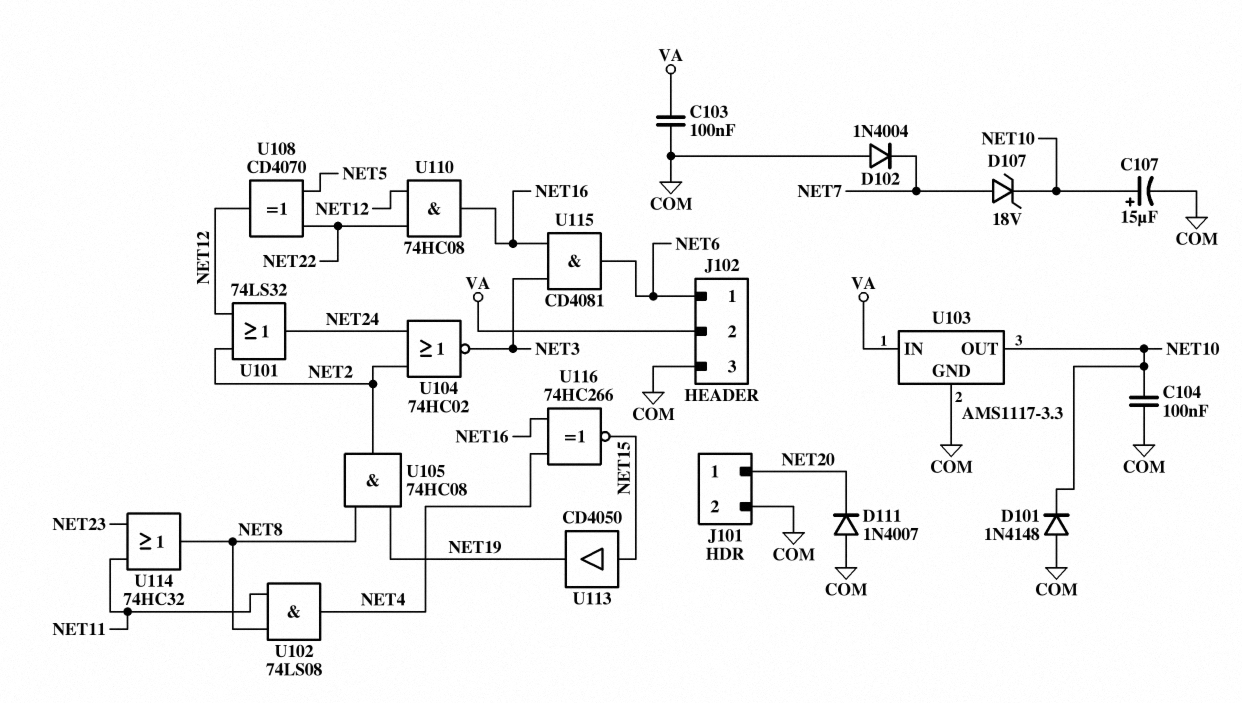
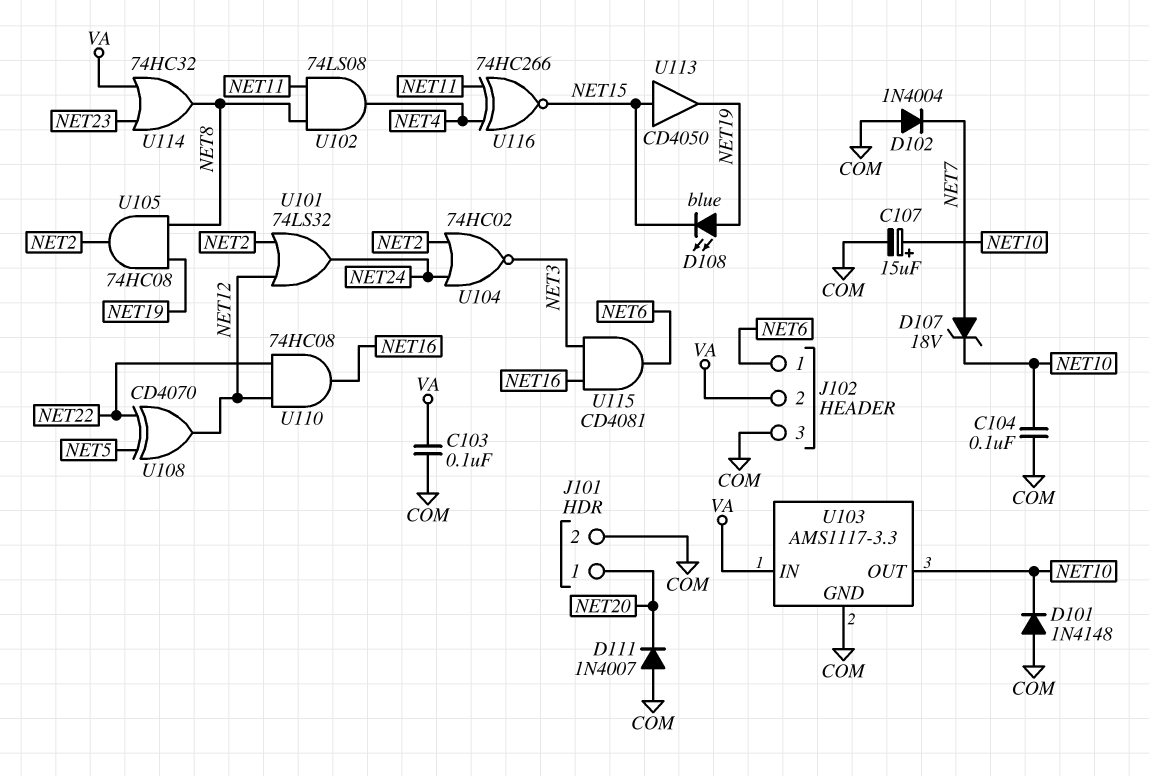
D108: none -> LED blue (A NET19, K NET15)
U114: OR 74HC32 (in NET11, in NET23, out NET8) -> OR 74HC32 (in NET23, in VA, out NET8)
U116: XNOR 74HC266 (in NET4, in NET16, out NET15) -> XNOR 74HC266 (in NET4, in NET11, out NET15)

